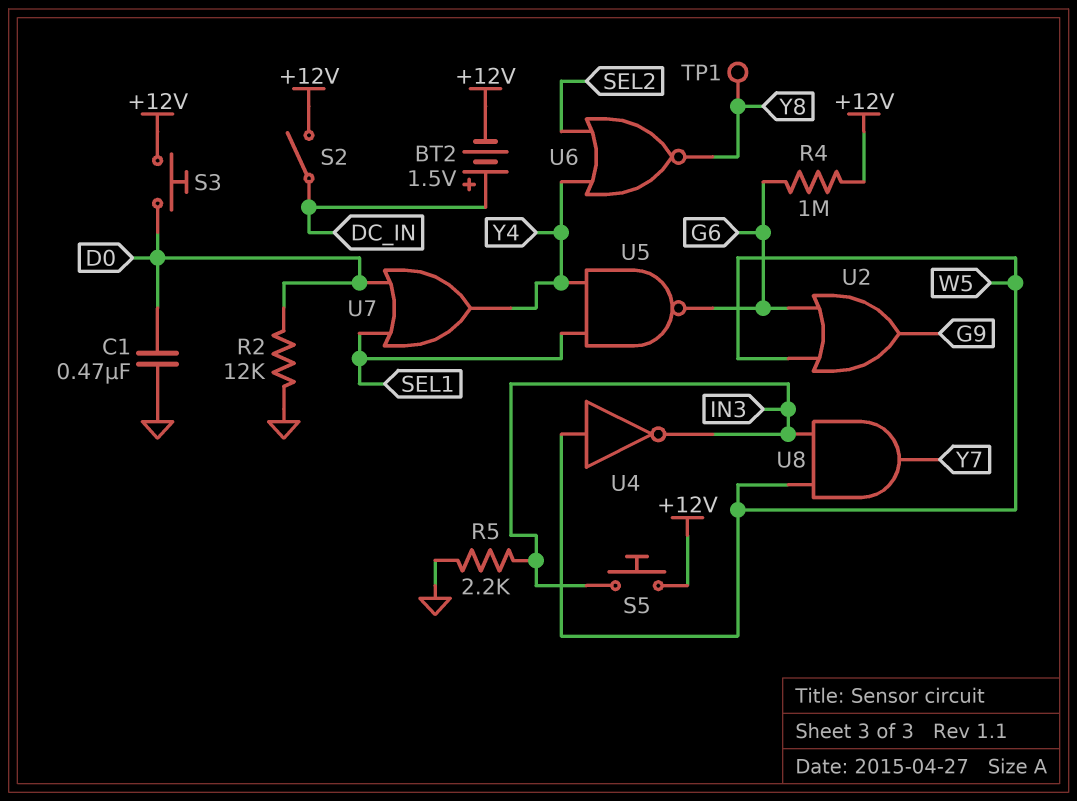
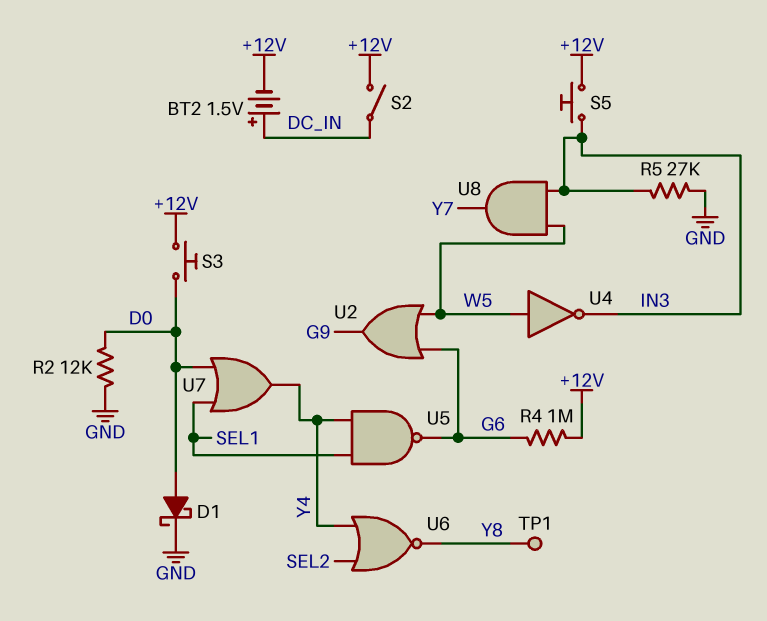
C1: 470nF (D0, GND) -> none
D1: none -> schottky (A D0, K GND)
R5: 2.2k (GND, IN3) -> 27k (GND, IN3)

